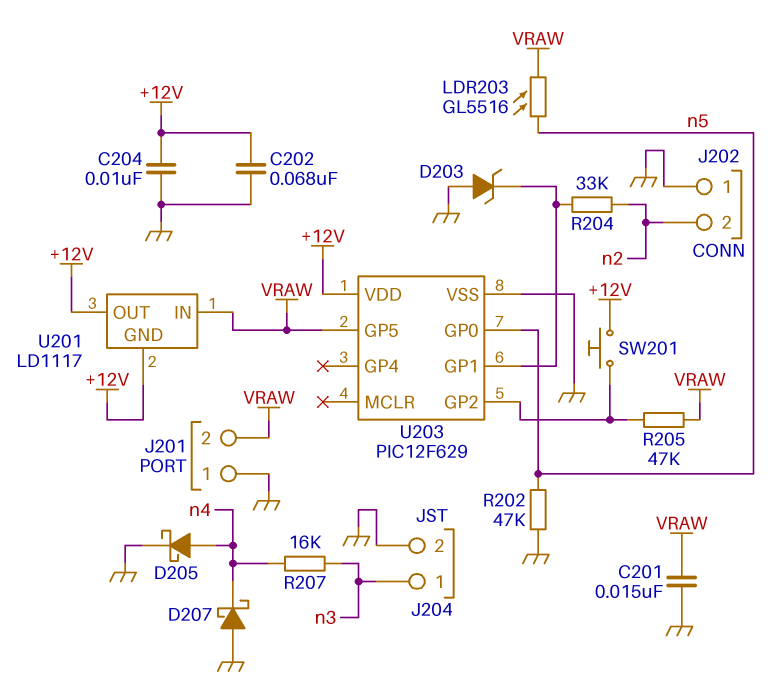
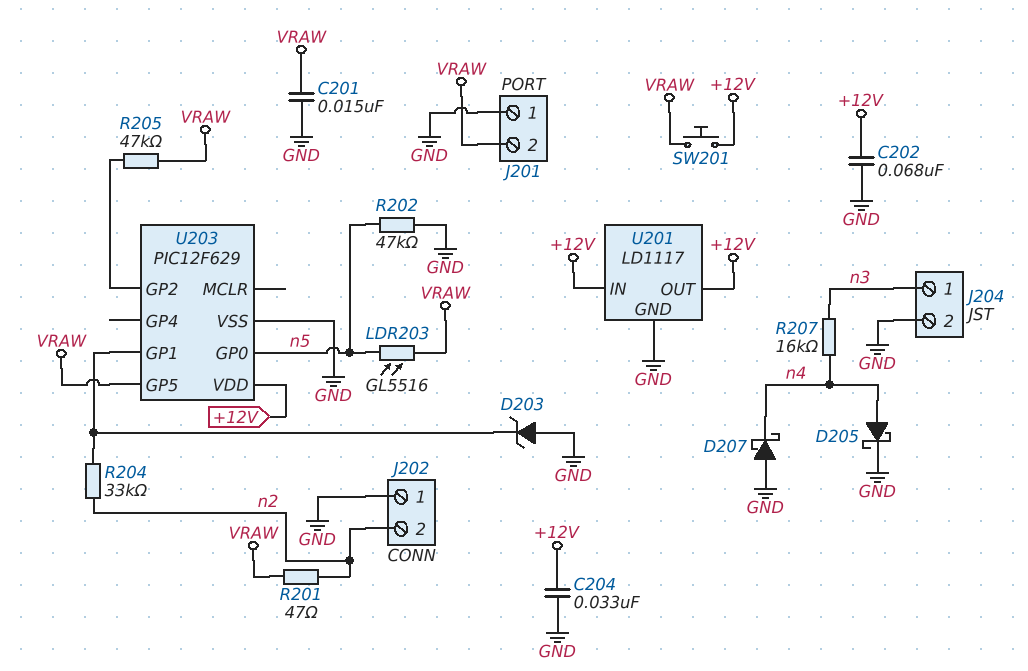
C204: 10nF (+12V, GND) -> 33nF (+12V, GND)
R201: none -> 47 (VRAW, n2)
SW201: button (+12V, U203/GP2) -> button (+12V, VRAW)
U201 pin GND: +12V -> GND
U201 pin IN: VRAW -> +12V

